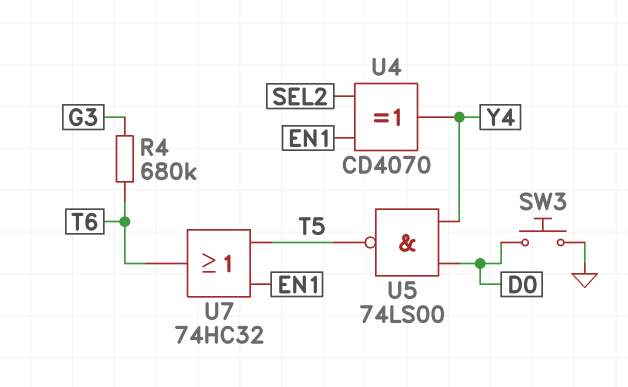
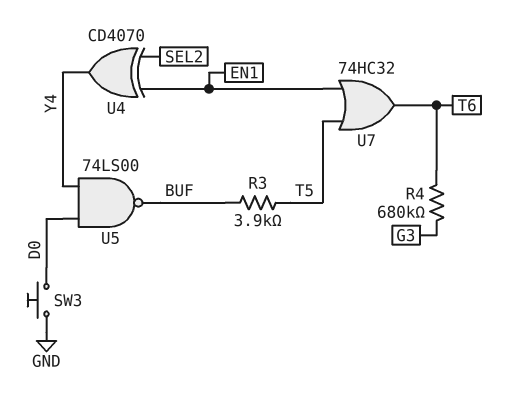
R3: none -> 3.9k (BUF, T5)
U5: NAND 74LS00 (in D0, in Y4, out T5) -> NAND 74LS00 (in D0, in Y4, out BUF)

